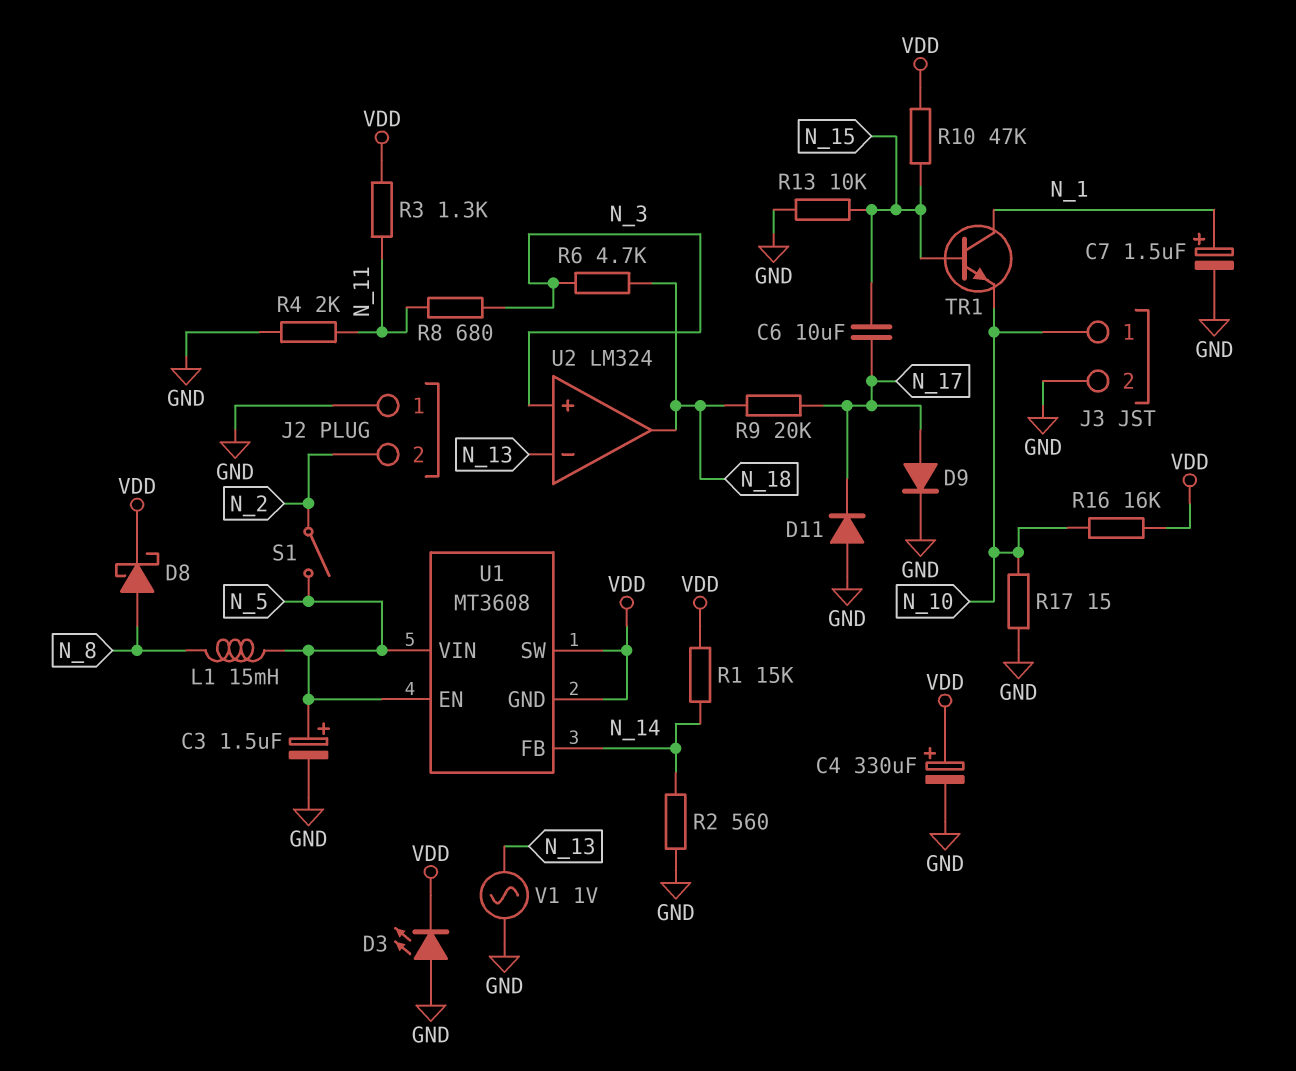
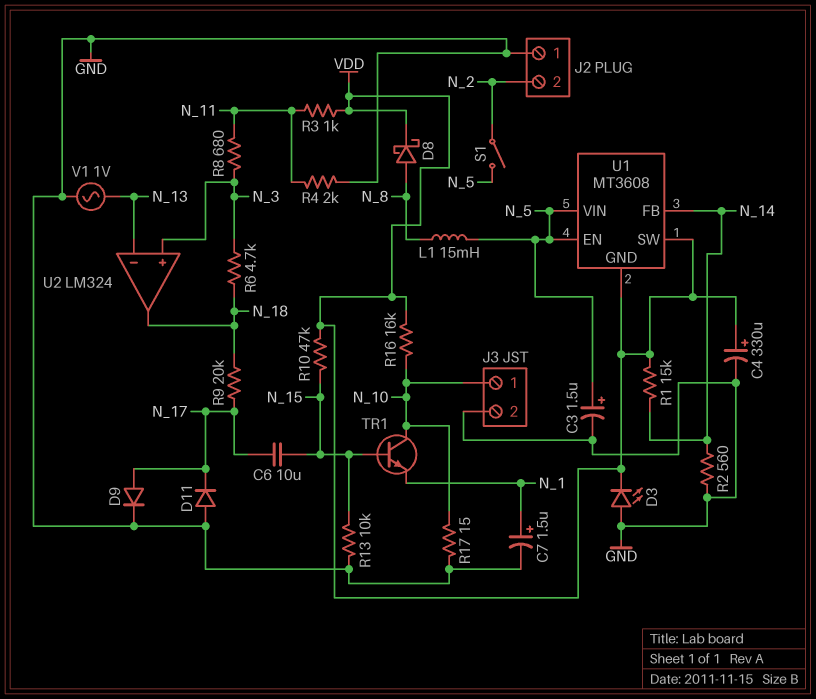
R3: 1.3k (N_11, VDD) -> 1k (N_11, VDD)
TR1: NPN (B N_15, C N_1, E N_10) -> NPN (B N_15, C N_10, E N_1)

